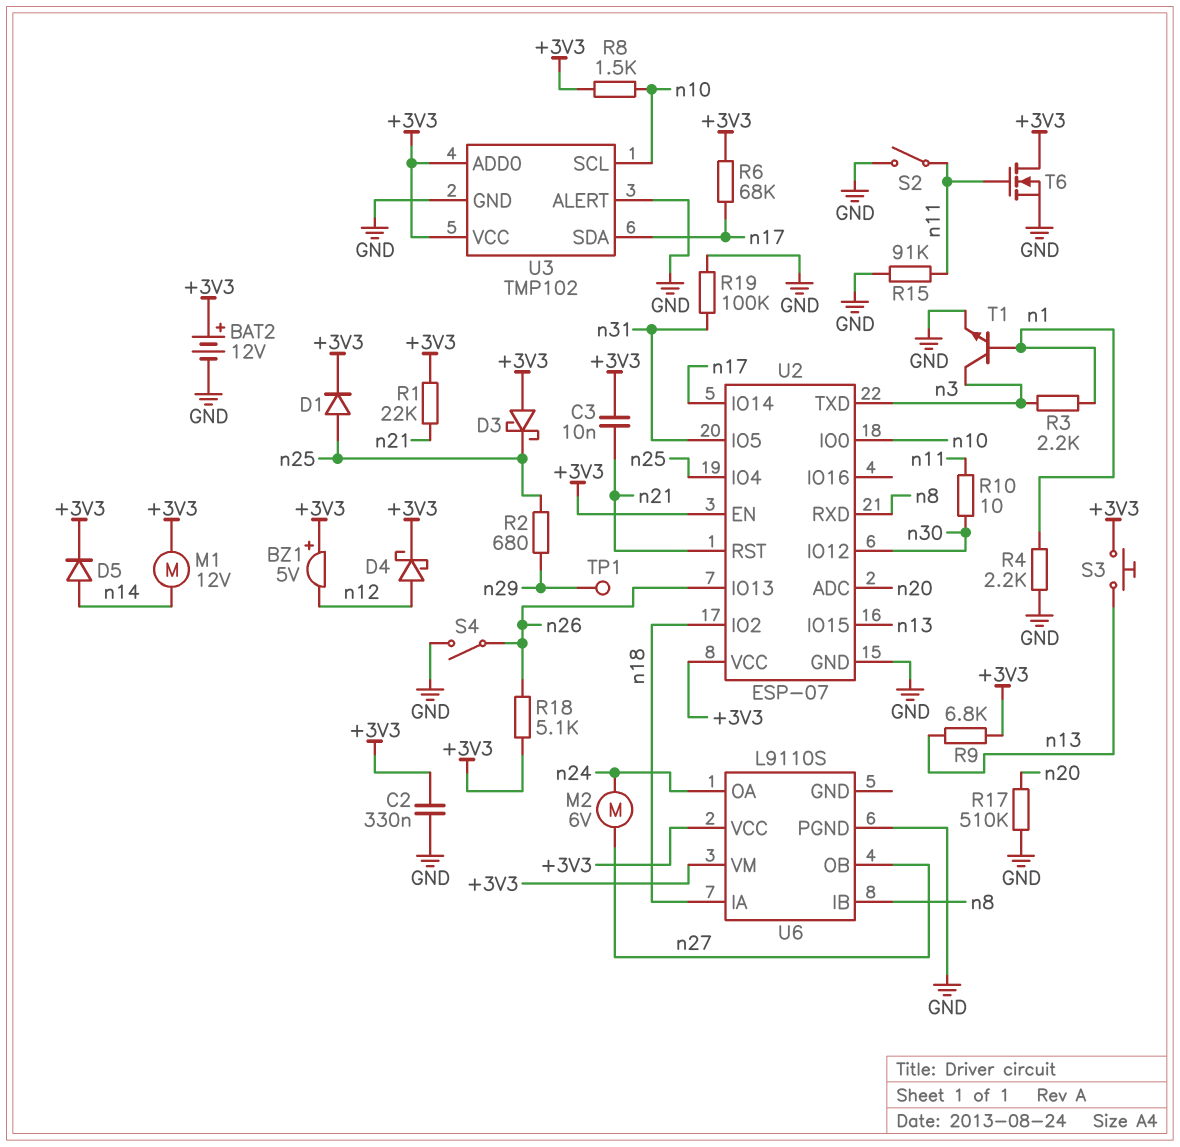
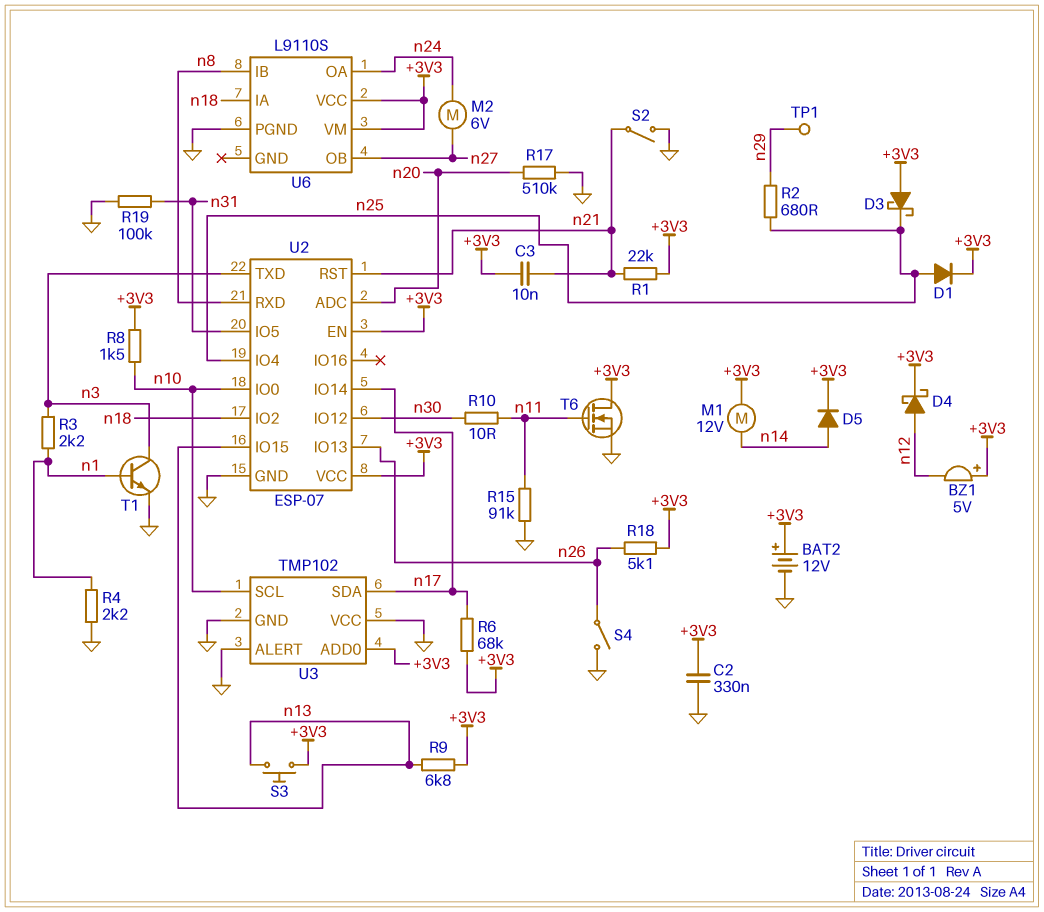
S2: switch (GND, n11) -> switch (GND, n21)
U3 pin VCC: +3V3 -> GND

